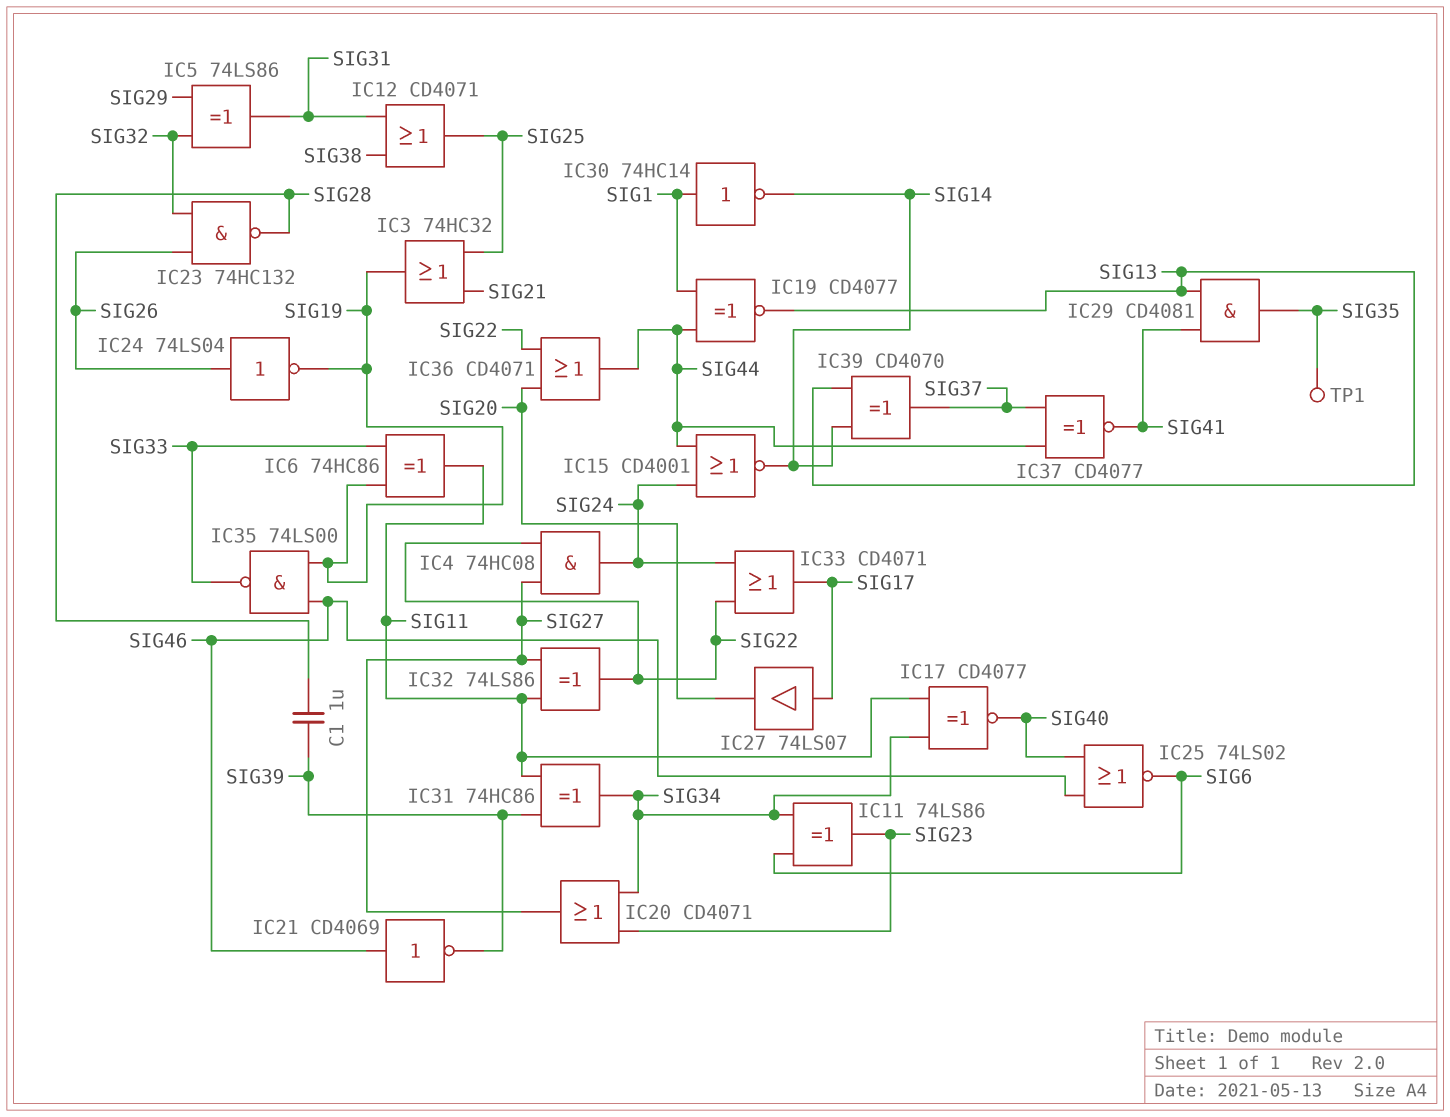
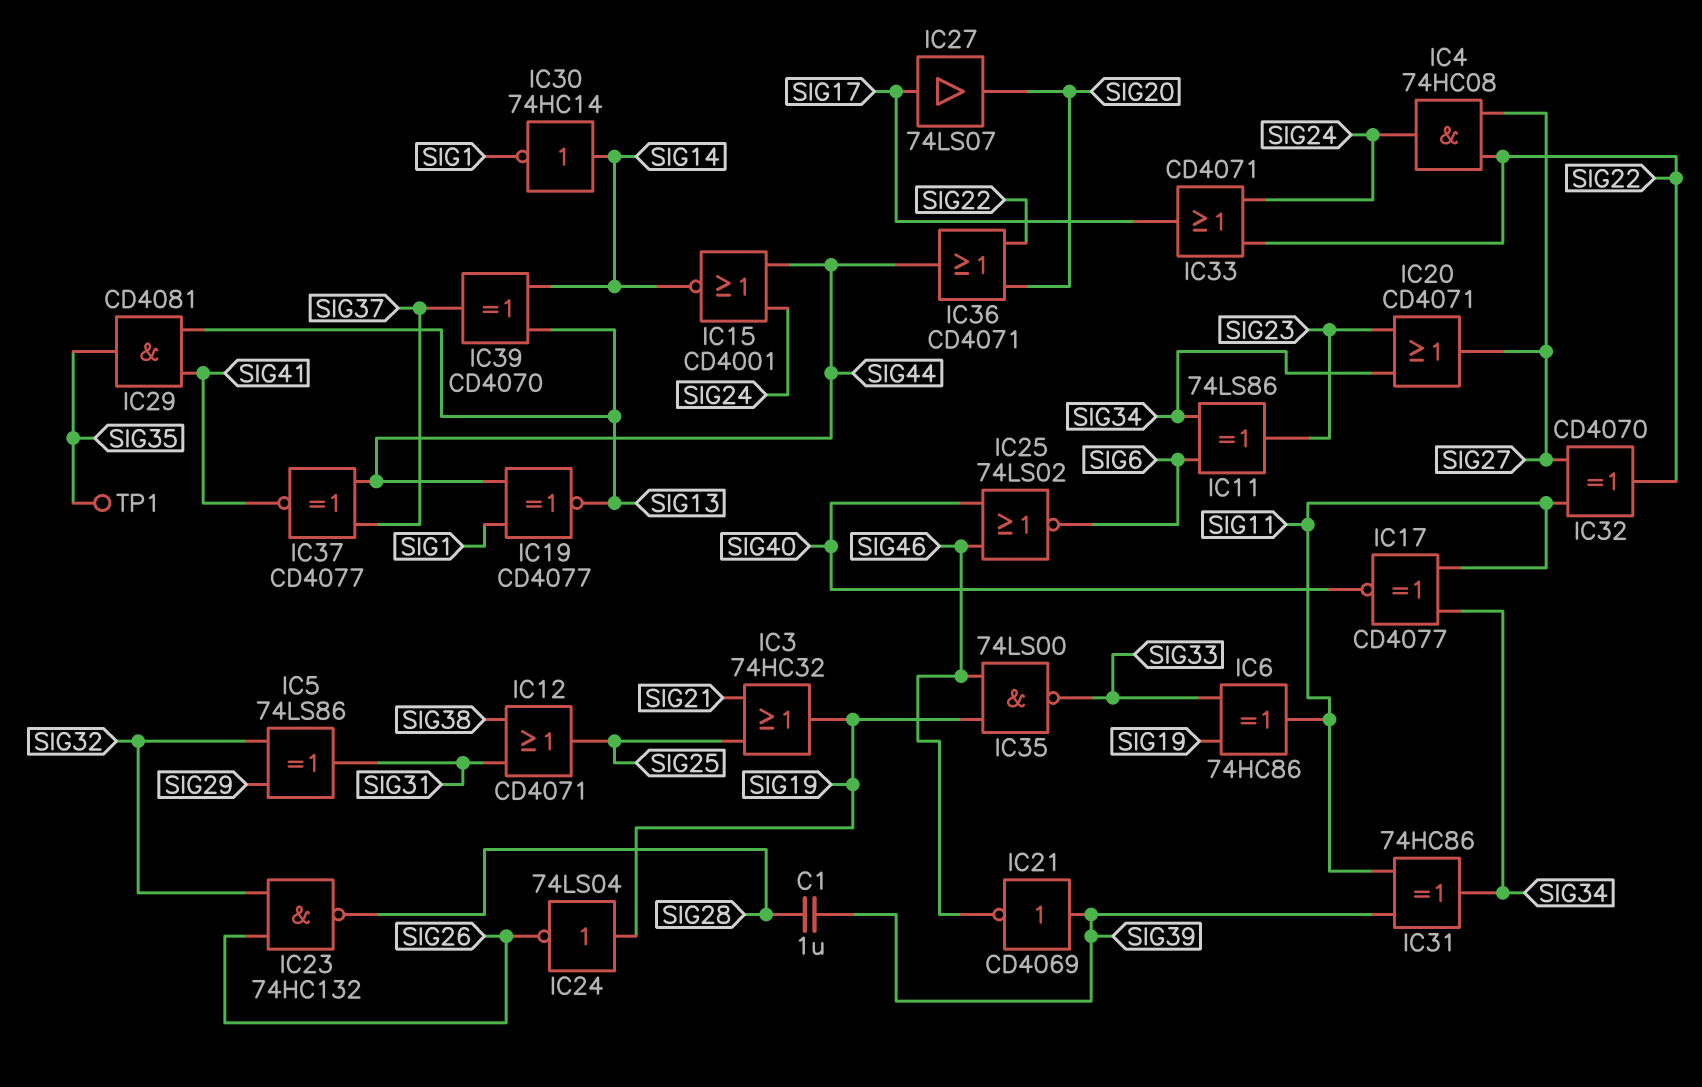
IC21: NOT CD4069 (in SIG46, out SIG39) -> NOT CD4069 (in SIG39, out SIG46)
IC24: NOT 74LS04 (in SIG26, out SIG19) -> NOT 74LS04 (in SIG19, out SIG26)
IC30: NOT 74HC14 (in SIG1, out SIG14) -> NOT 74HC14 (in SIG14, out SIG1)
IC32: XOR 74LS86 (in SIG11, in SIG27, out SIG22) -> XOR CD4070 (in SIG11, in SIG27, out SIG22)

